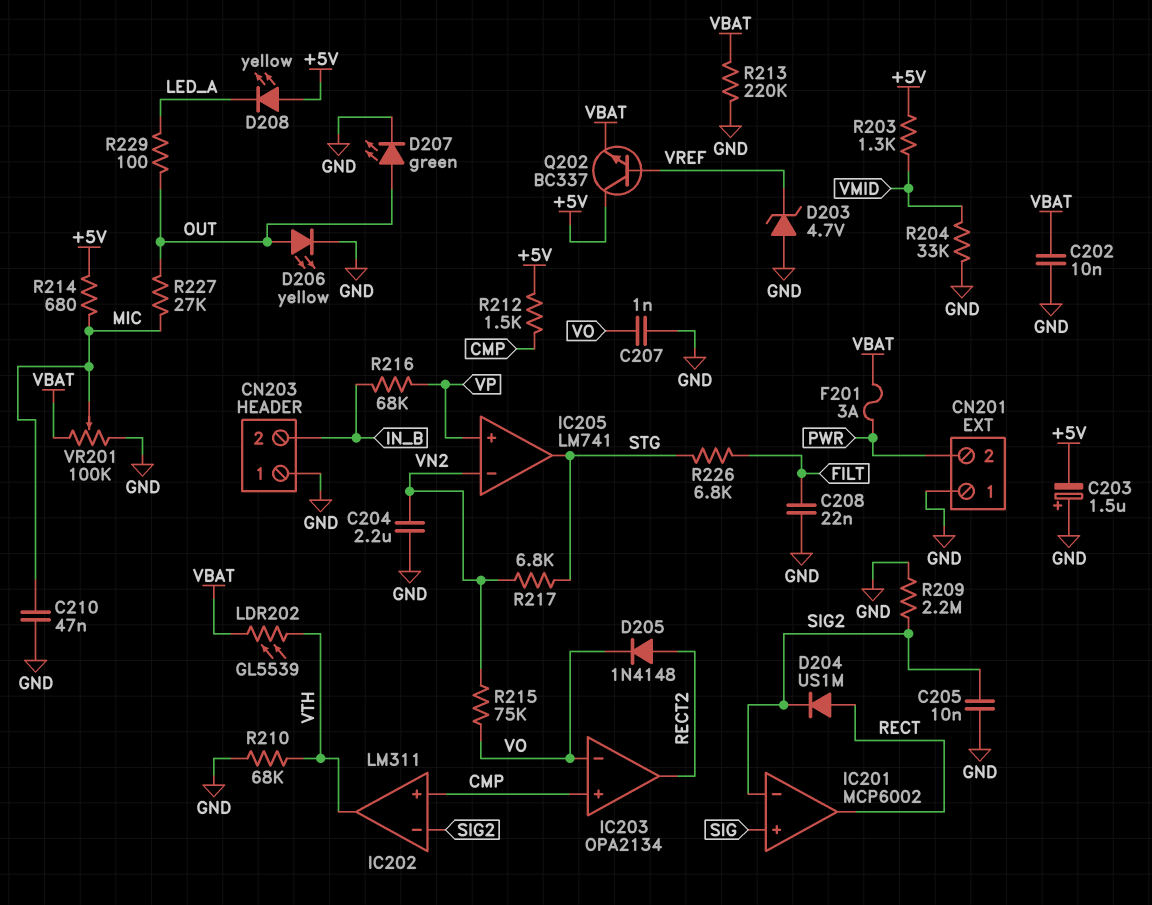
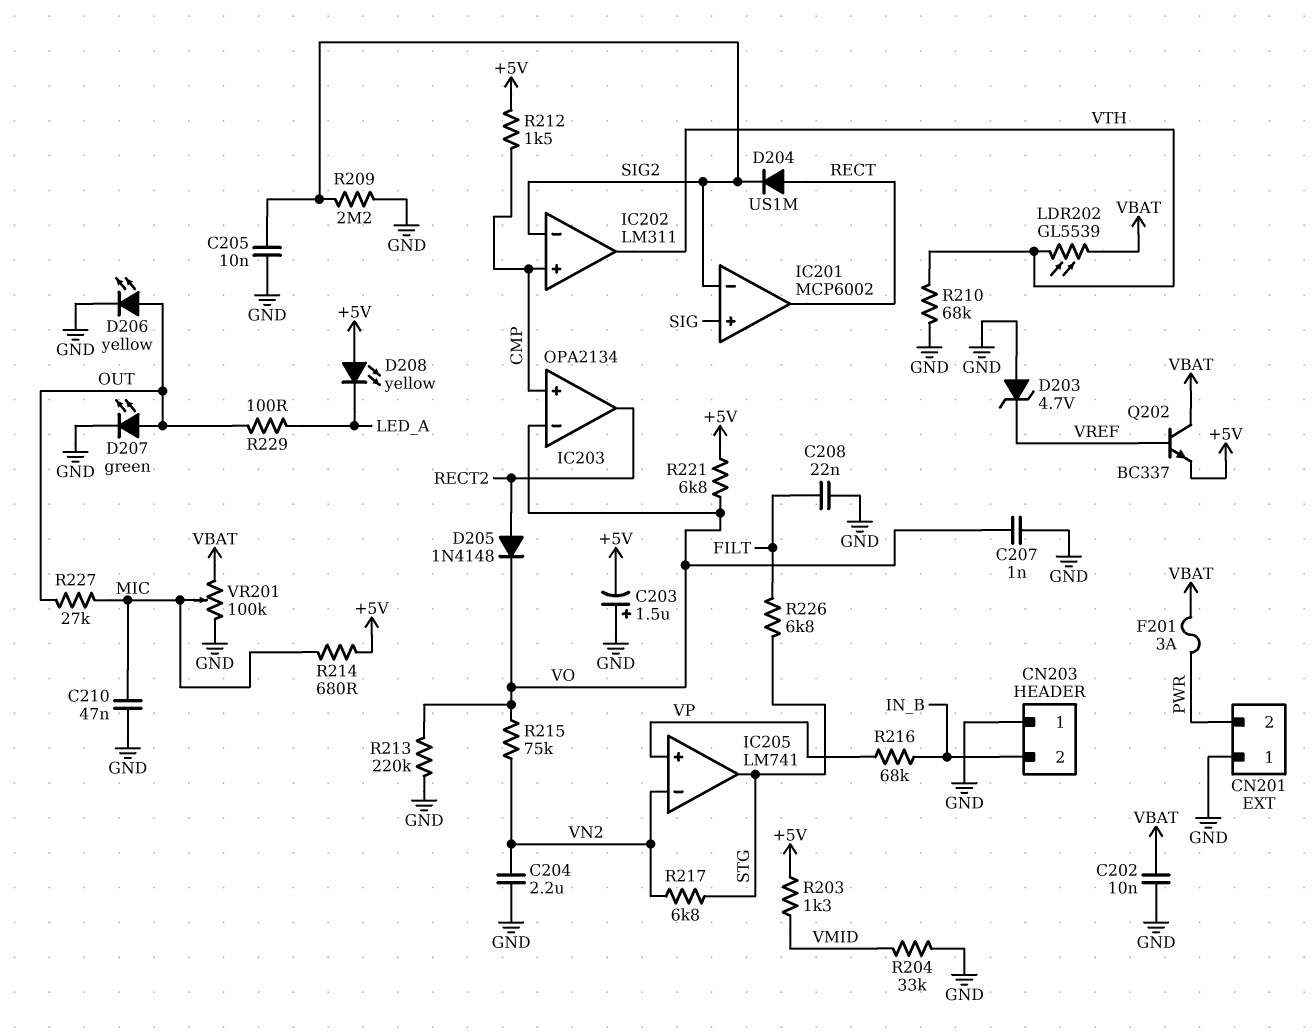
Q202: NPN BC337 (B VREF, C +5V, E VBAT) -> NPN BC337 (B VREF, C VBAT, E +5V)
R213: 220k (GND, VBAT) -> 220k (GND, VO)
R221: none -> 6.8k (+5V, VO)

